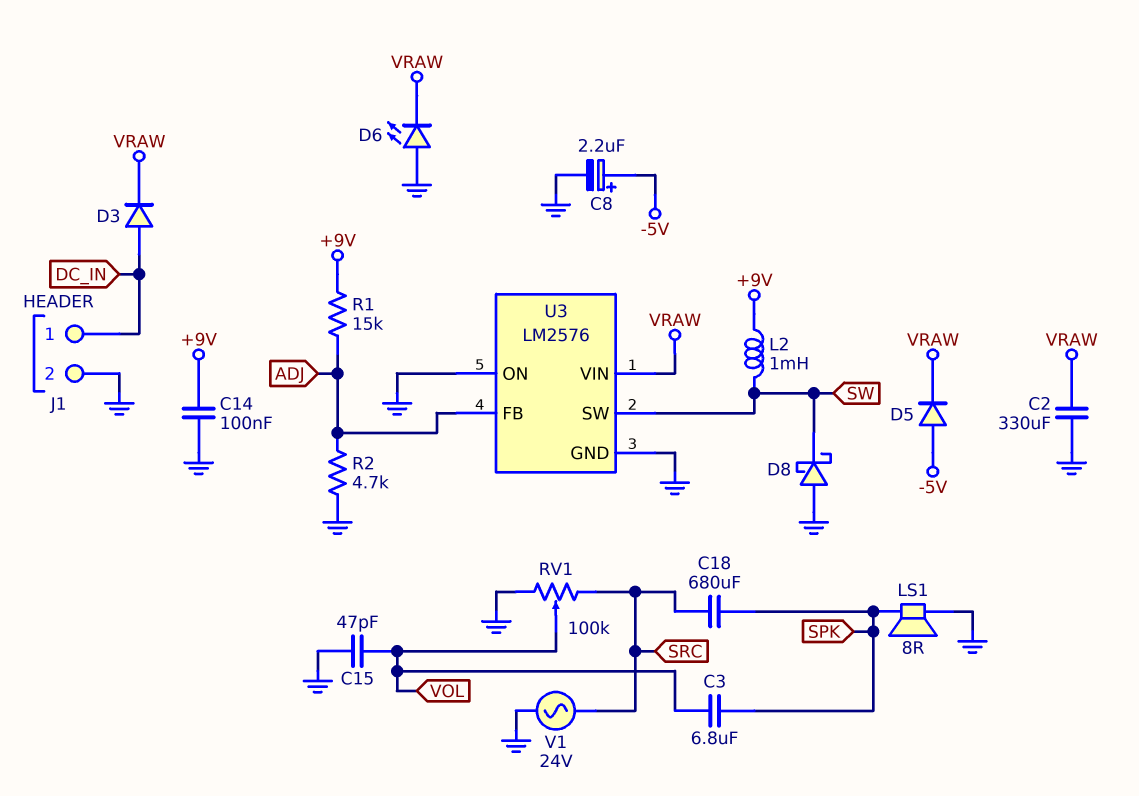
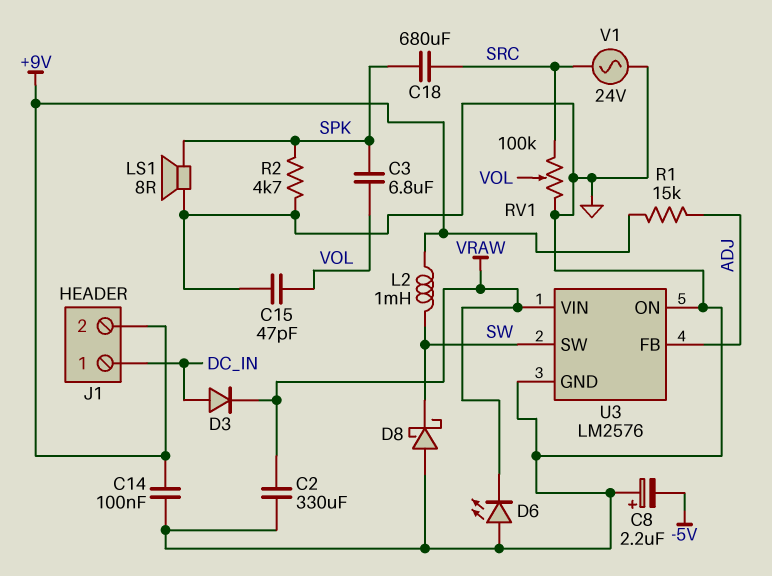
C8: 2.2uF (plus -5V, minus GND) -> 2.2uF (plus GND, minus -5V)
D5: diode (A -5V, K VRAW) -> none
J1 pin 2: GND -> +9V
R2: 4.7k (ADJ, GND) -> 4.7k (GND, SPK)

